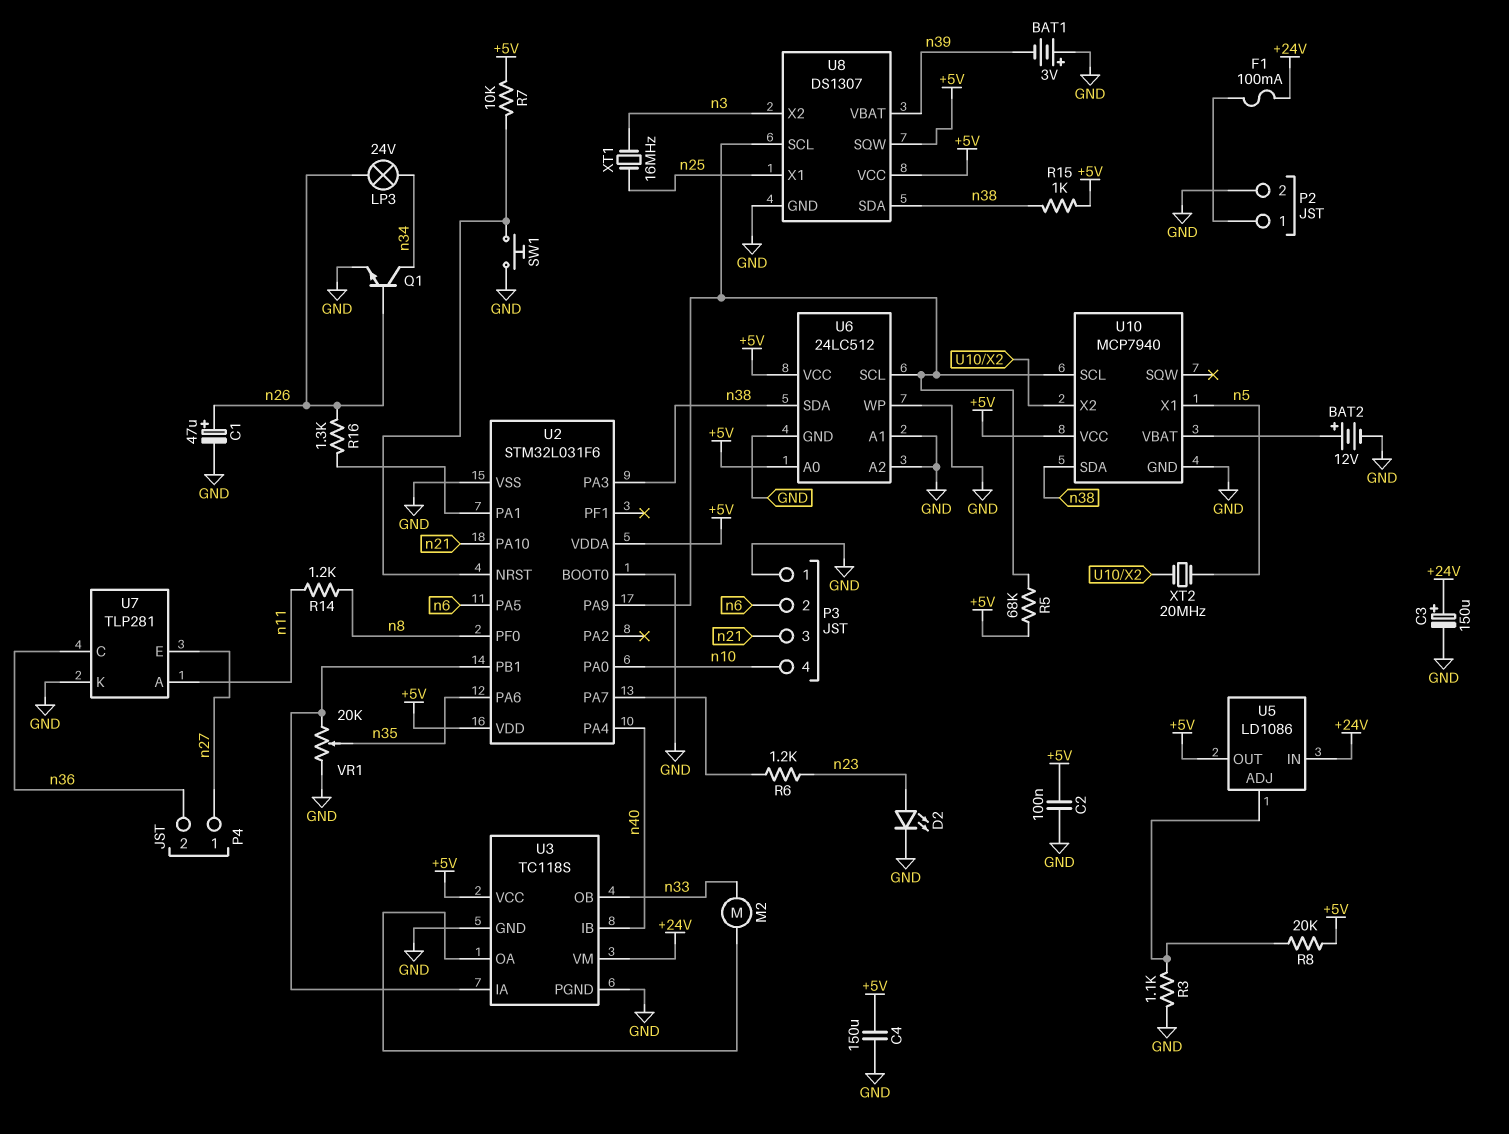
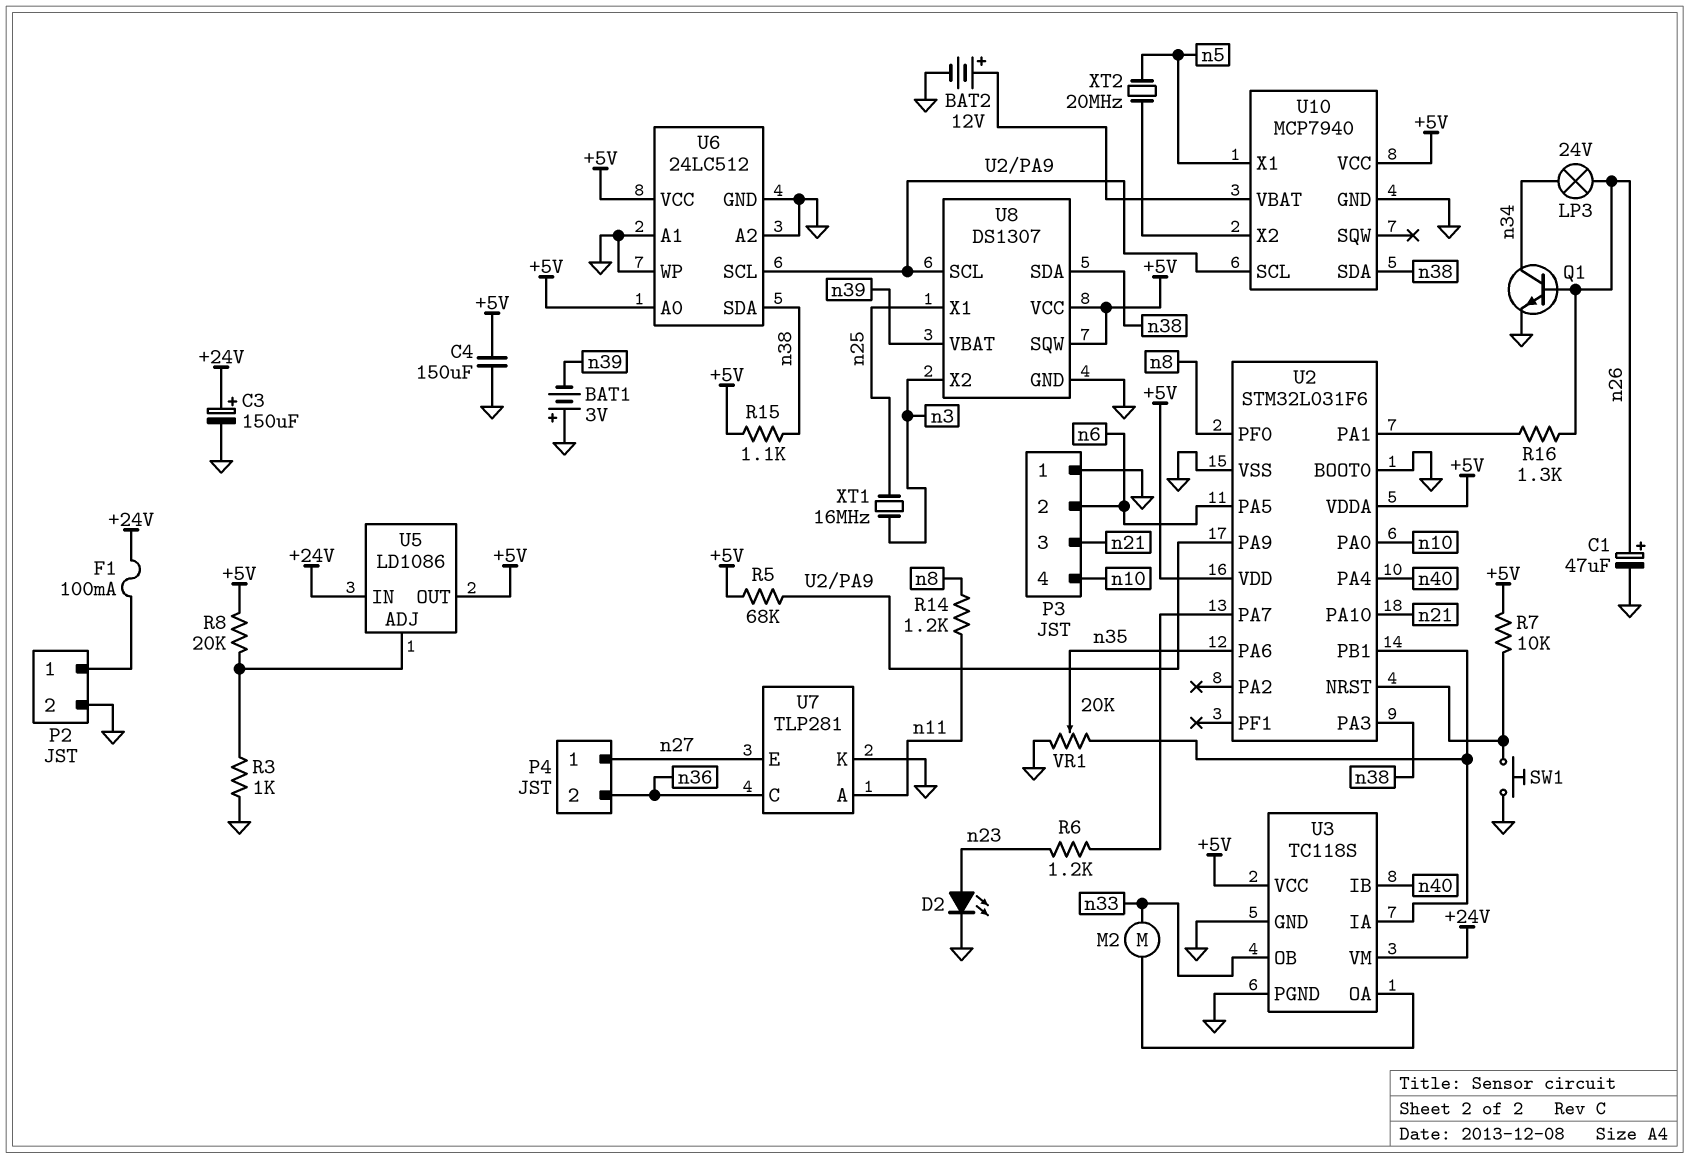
C2: 100nF (+5V, GND) -> none
R3: 1.1k (GND, U5/ADJ) -> 1k (GND, U5/ADJ)
R15: 1k (+5V, n38) -> 1.1k (+5V, n38)

